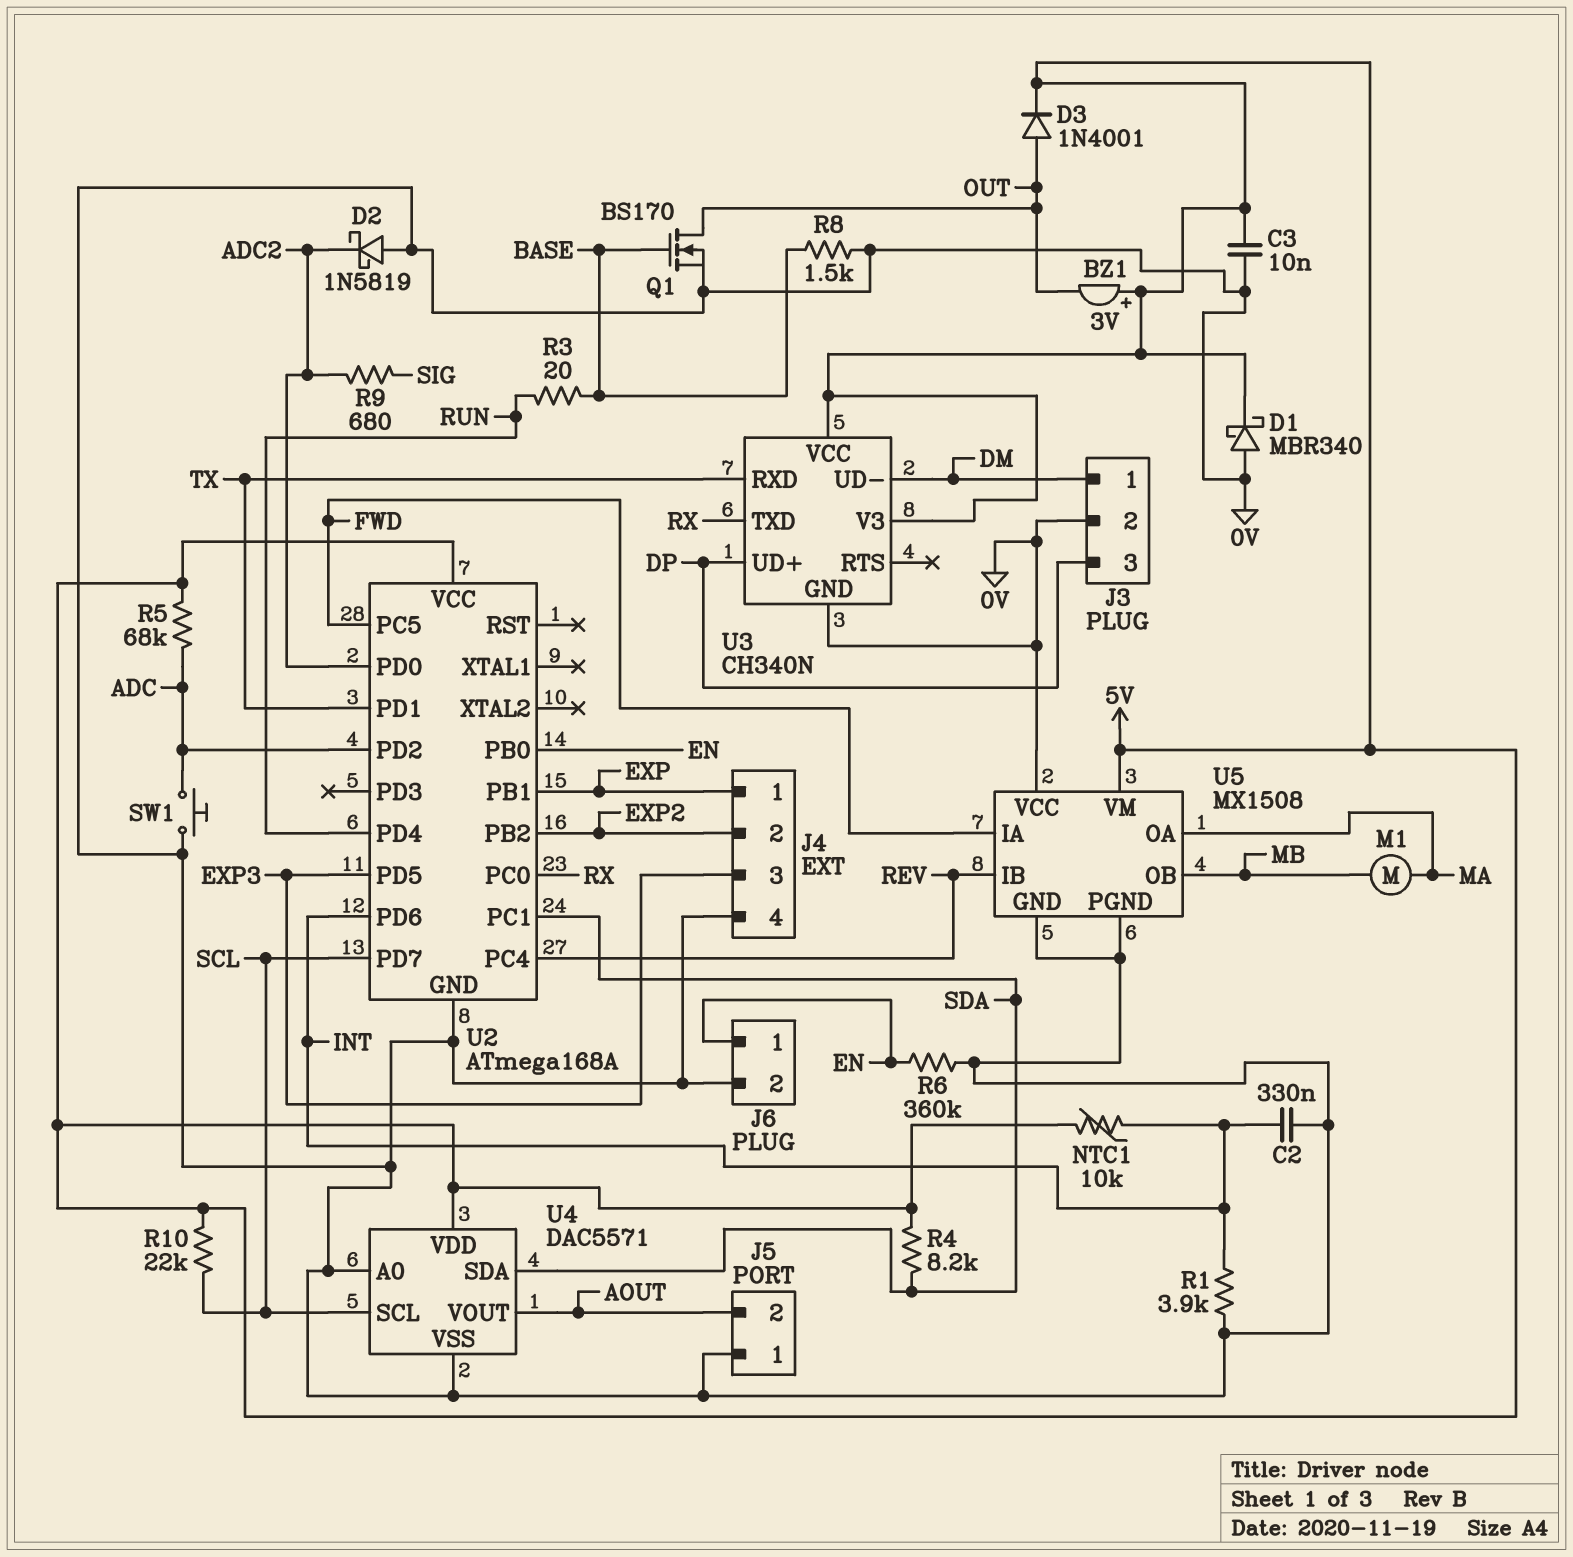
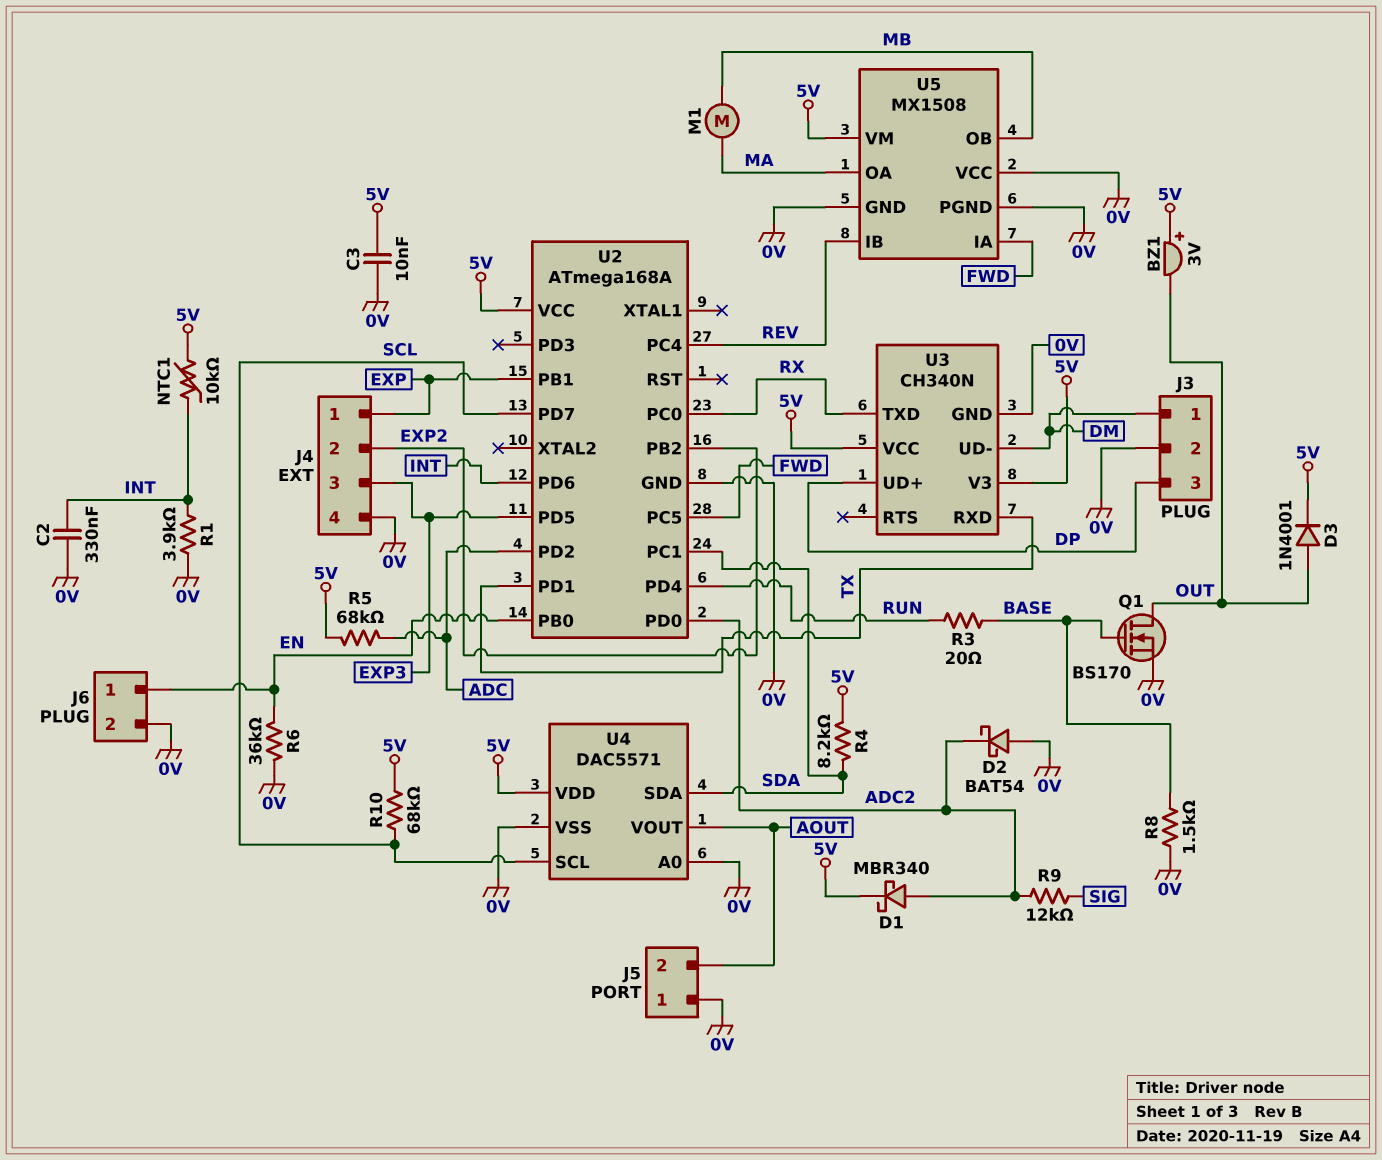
D1: schottky MBR340 (A 0V, K 5V) -> schottky MBR340 (A ADC2, K 5V)
D2: schottky 1N5819 (A 0V, K ADC2) -> schottky BAT54 (A 0V, K ADC2)
R6: 360k (0V, EN) -> 36k (0V, EN)
R9: 680 (ADC2, SIG) -> 12k (ADC2, SIG)
R10: 22k (5V, SCL) -> 68k (5V, SCL)
SW1: button (0V, ADC) -> none

